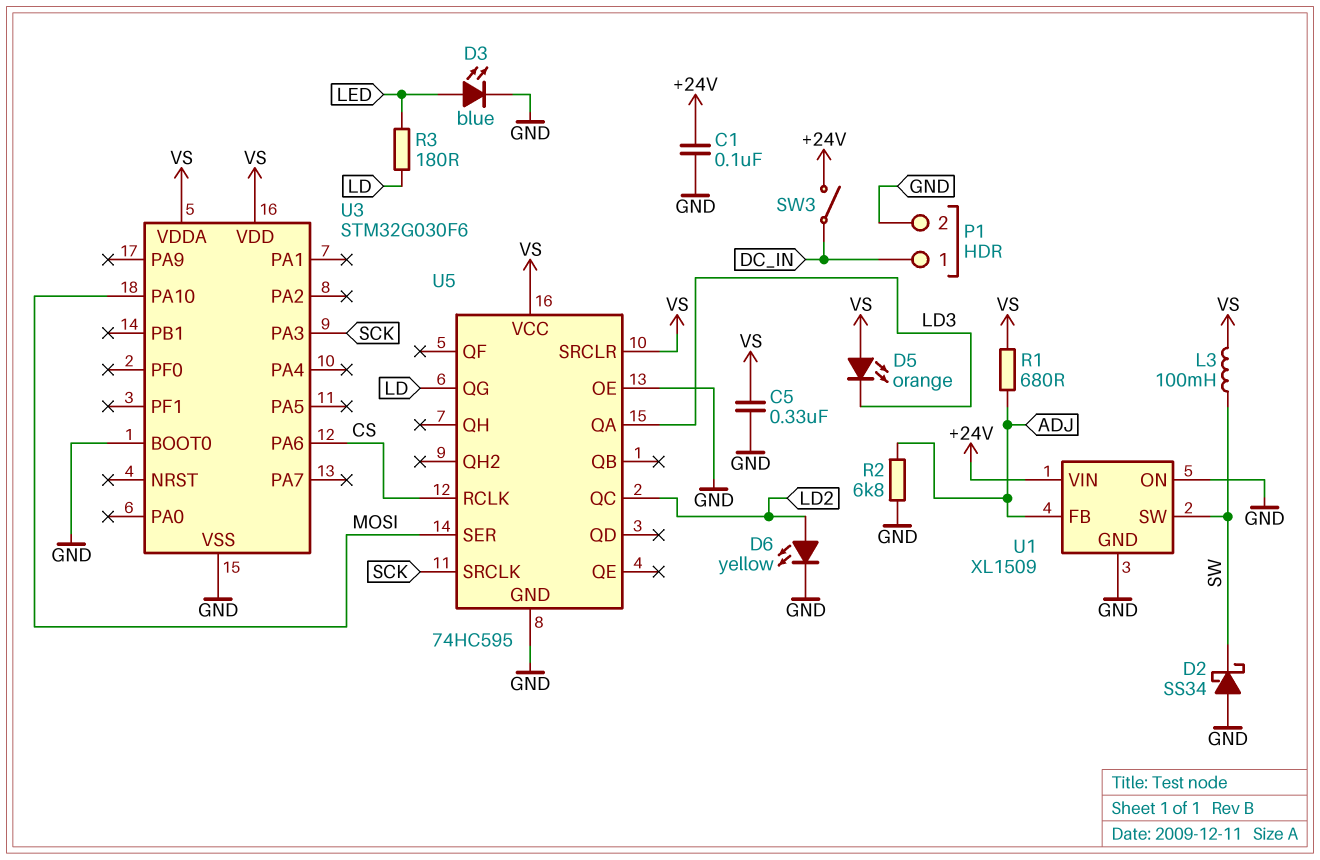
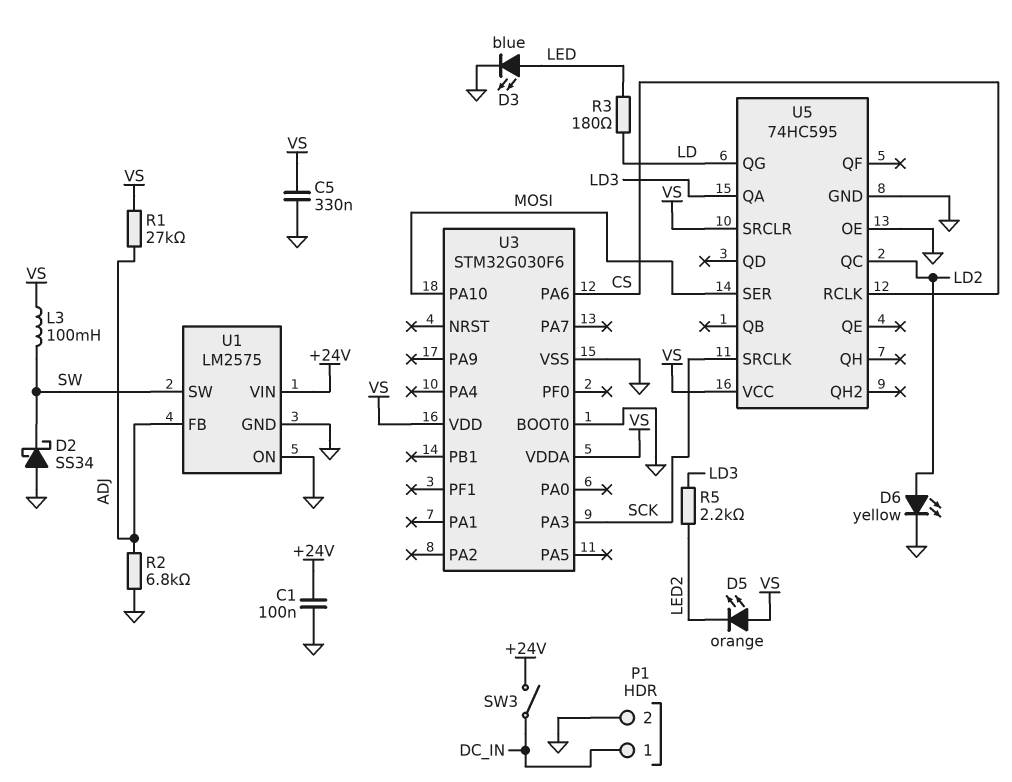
D5: LED orange (A VS, K LD3) -> LED orange (A VS, K LED2)
R1: 680 (ADJ, VS) -> 27k (ADJ, VS)
R5: none -> 2.2k (LD3, LED2)
U1: XL1509 -> LM2575

